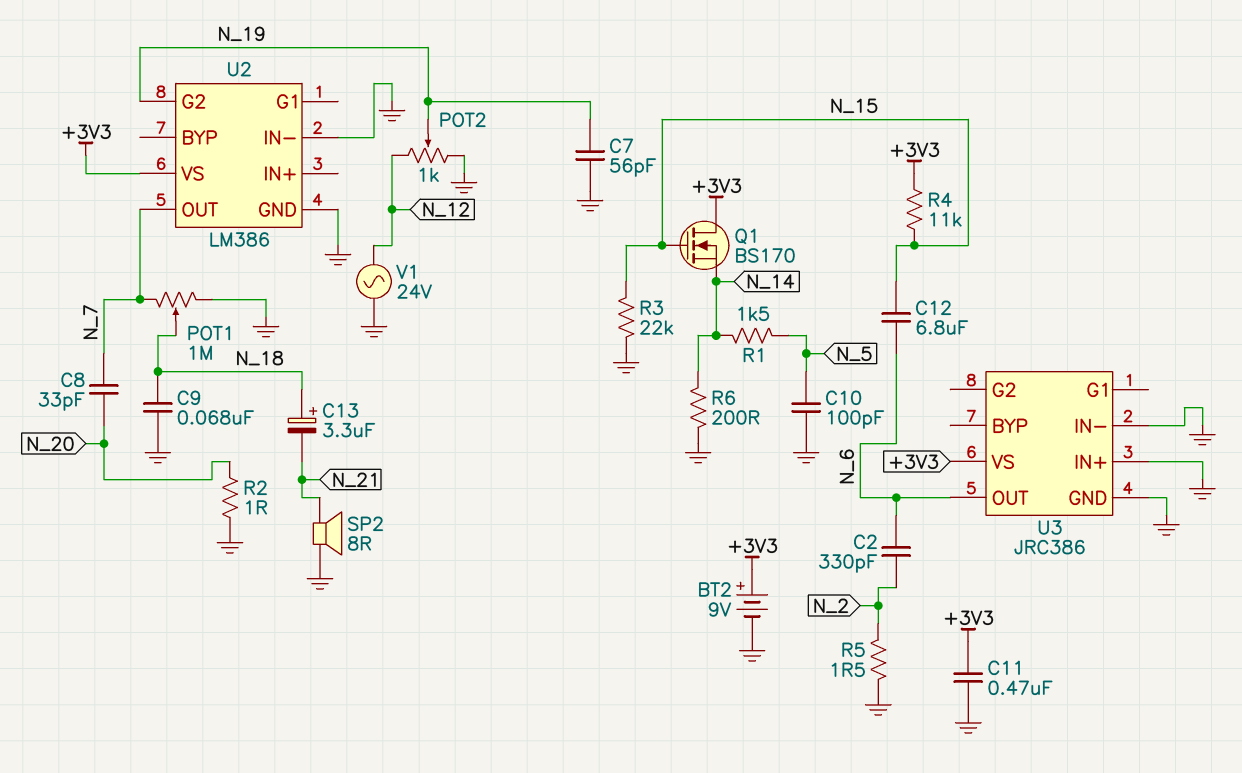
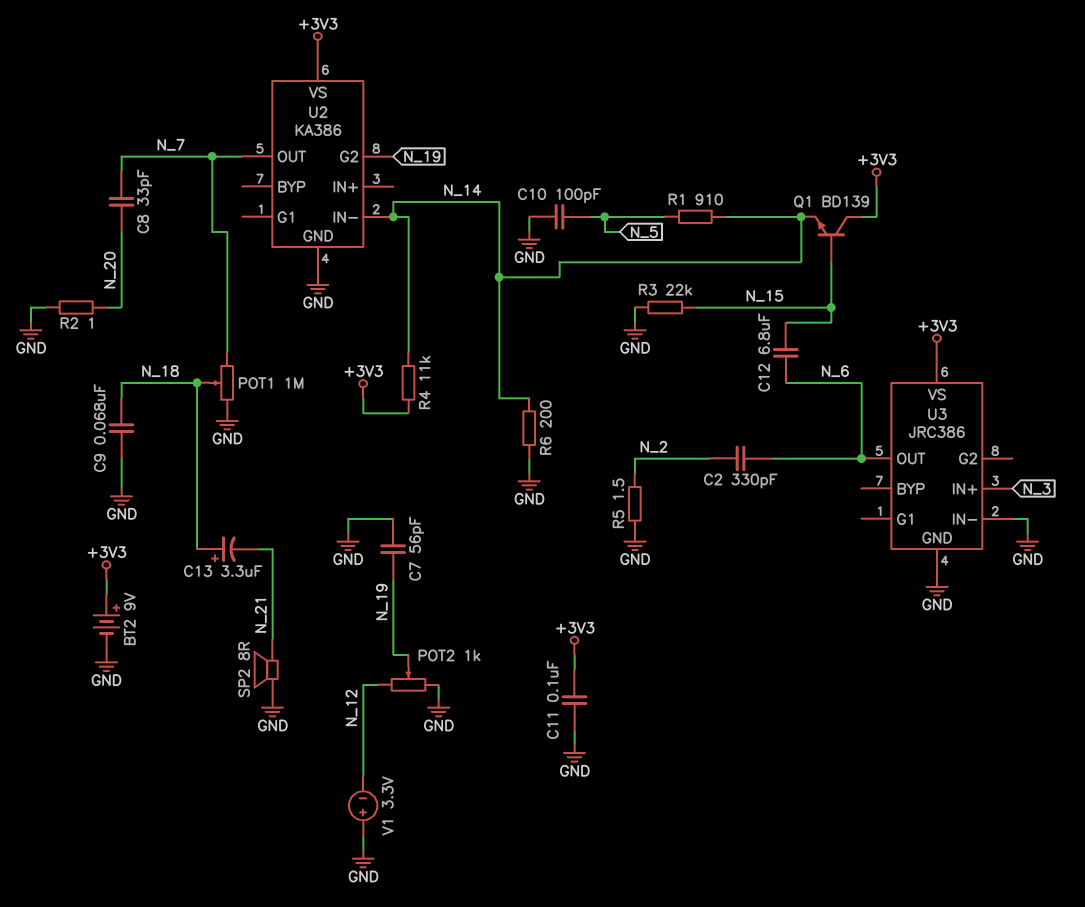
C11: 470nF (+3V3, GND) -> 100nF (+3V3, GND)
Q1: NMOS BS170 (G N_15, D +3V3, S N_14) -> NPN BD139 (B N_15, C +3V3, E N_14)
R1: 1.5k (N_5, N_14) -> 910 (N_5, N_14)
R4: 11k (+3V3, N_15) -> 11k (+3V3, N_14)
U2: LM386 -> KA386
U2 pin IN-: GND -> N_14
U3 pin IN+: GND -> N_3
V1: AC 24V (GND, N_12) -> 3.3V (plus GND, minus N_12)

